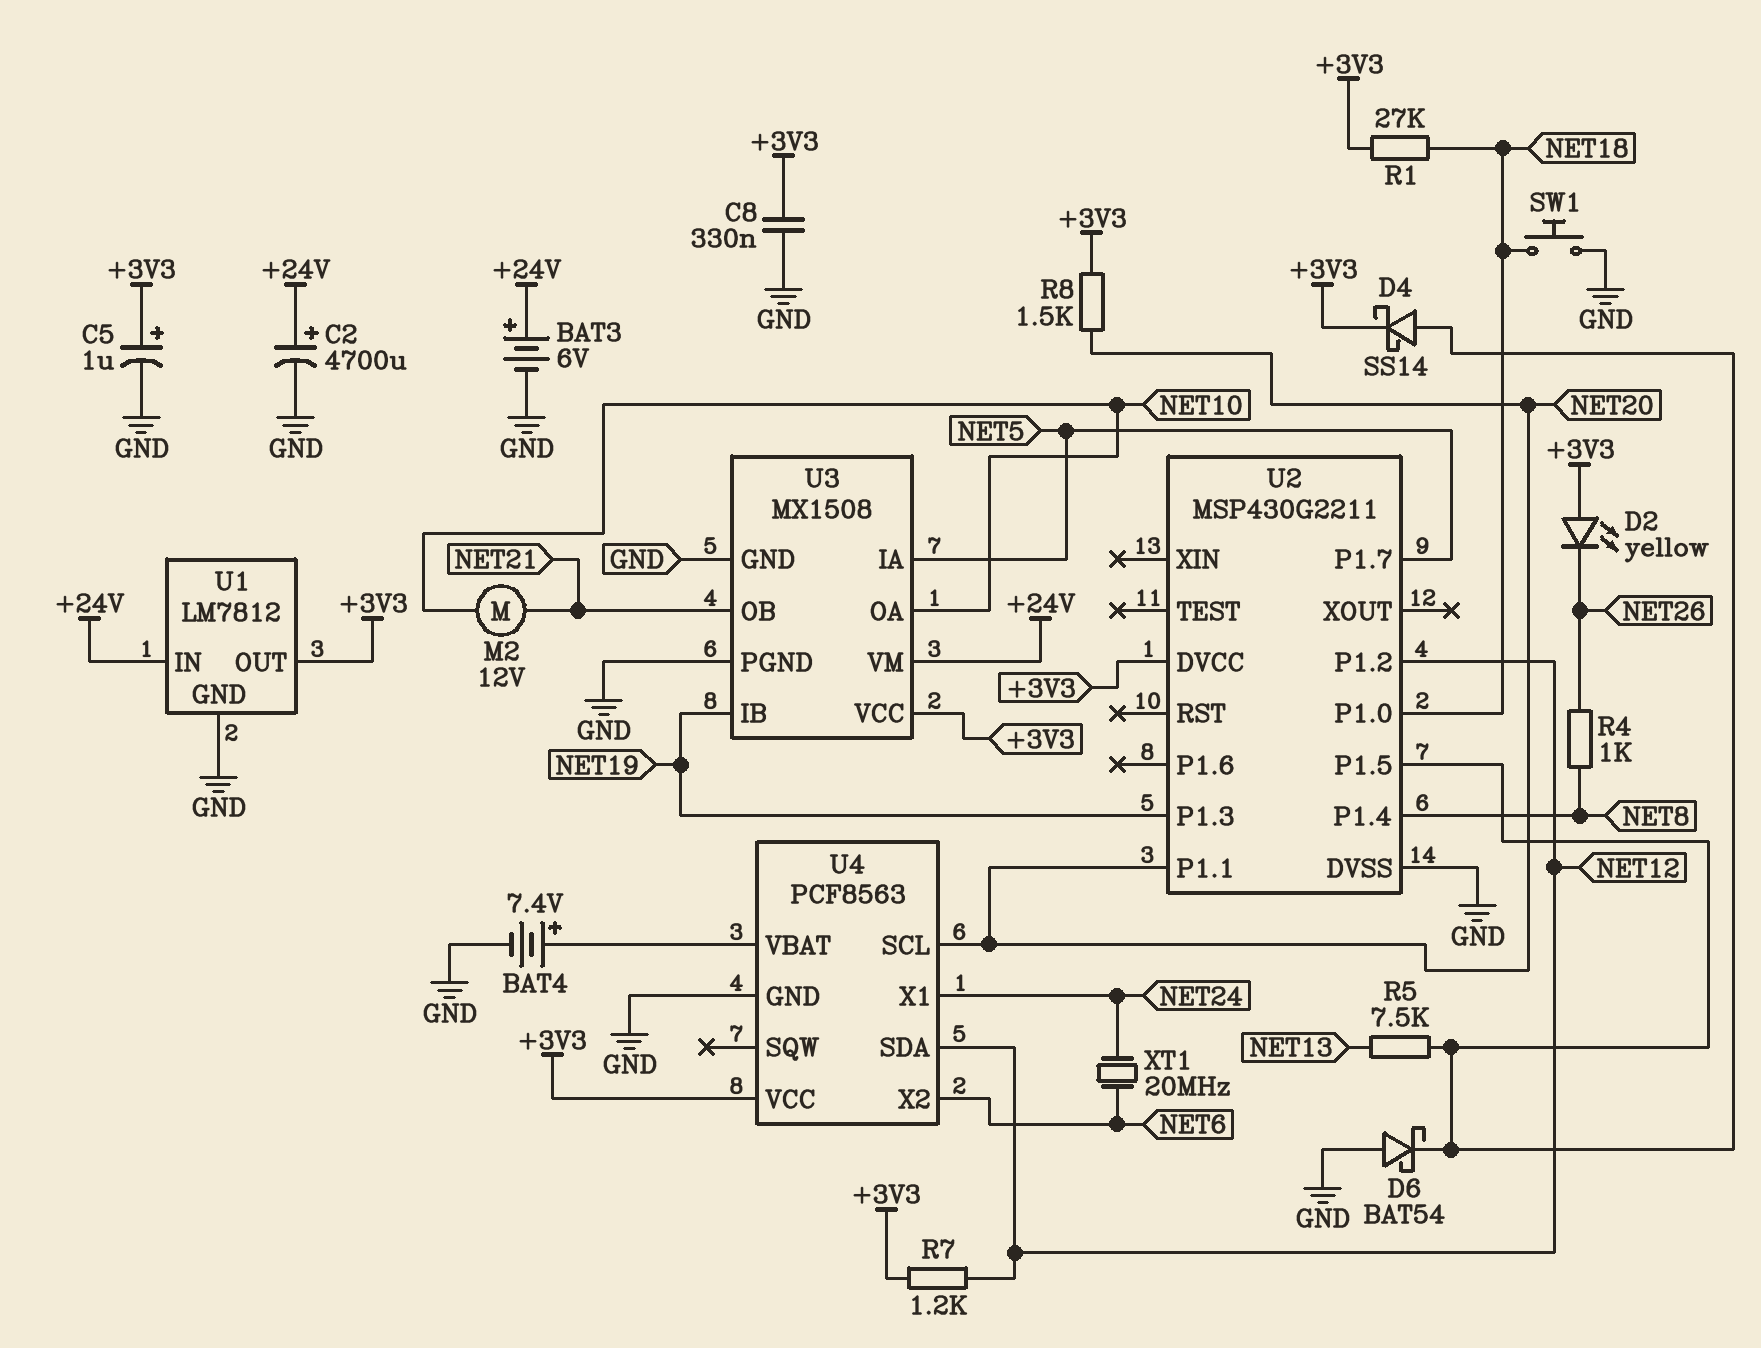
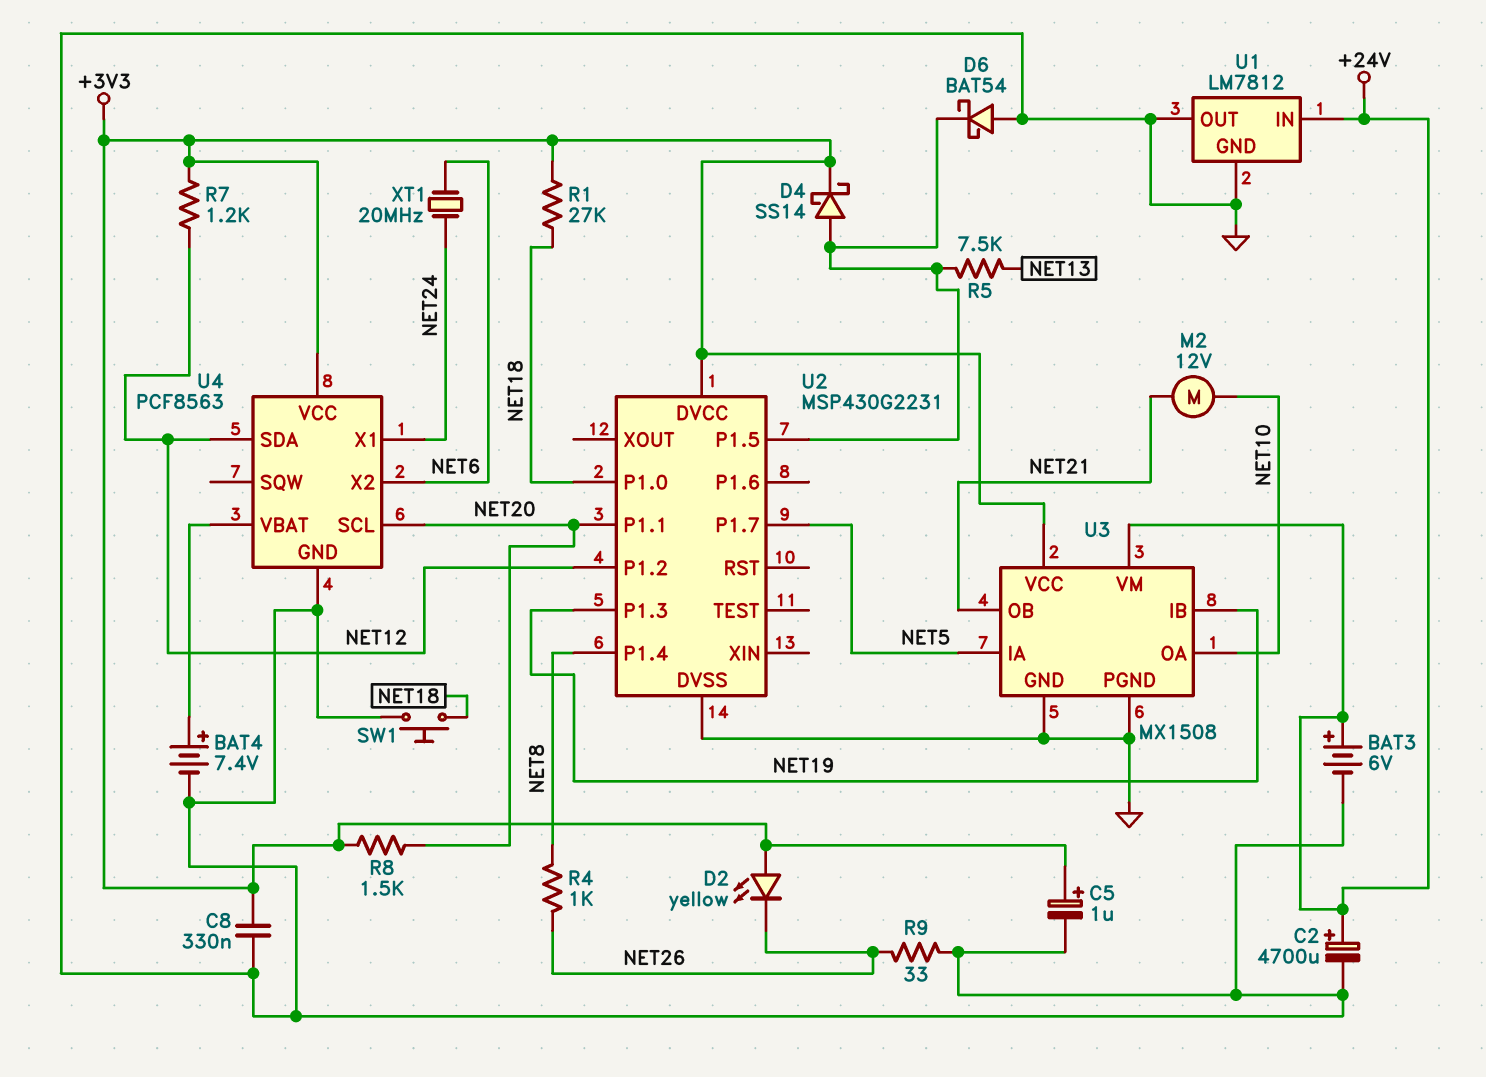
R9: none -> 33 (GND, NET26)
U1 pin OUT: +3V3 -> GND
U2: MSP430G2211 -> MSP430G2231

